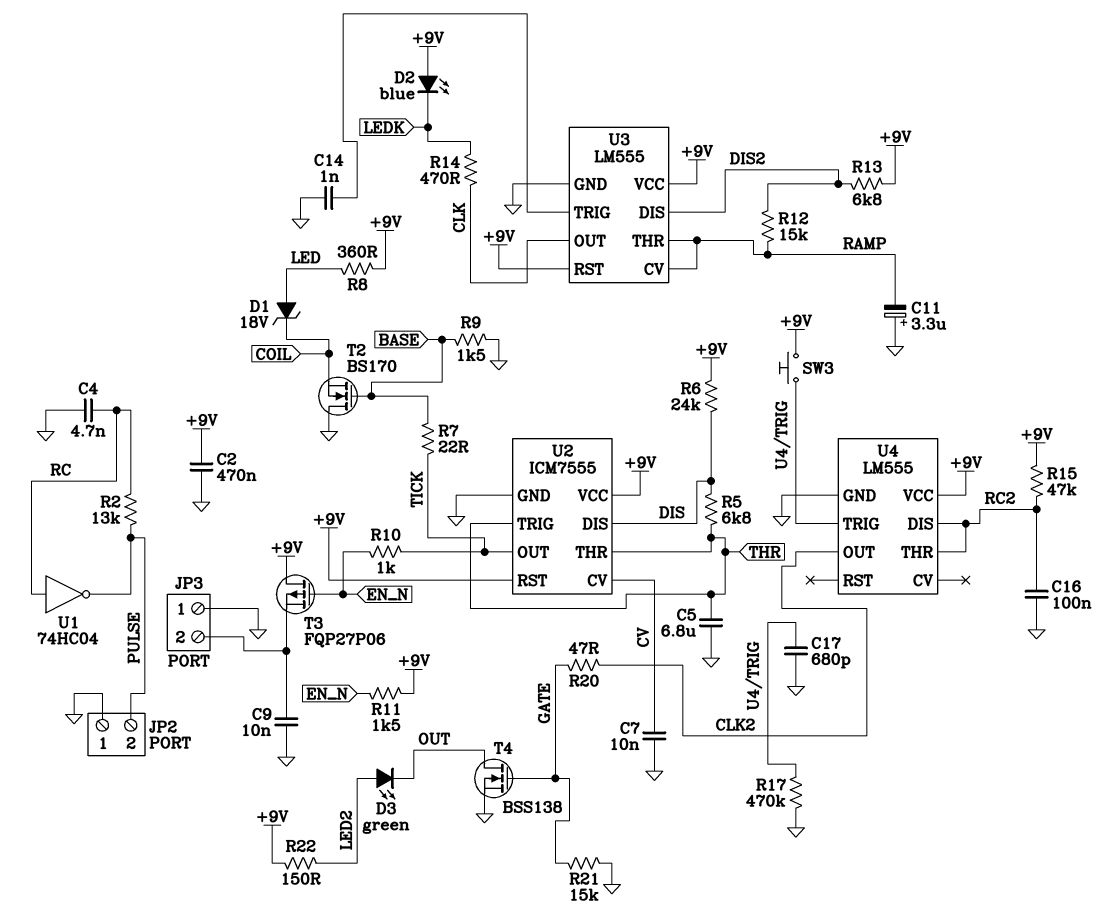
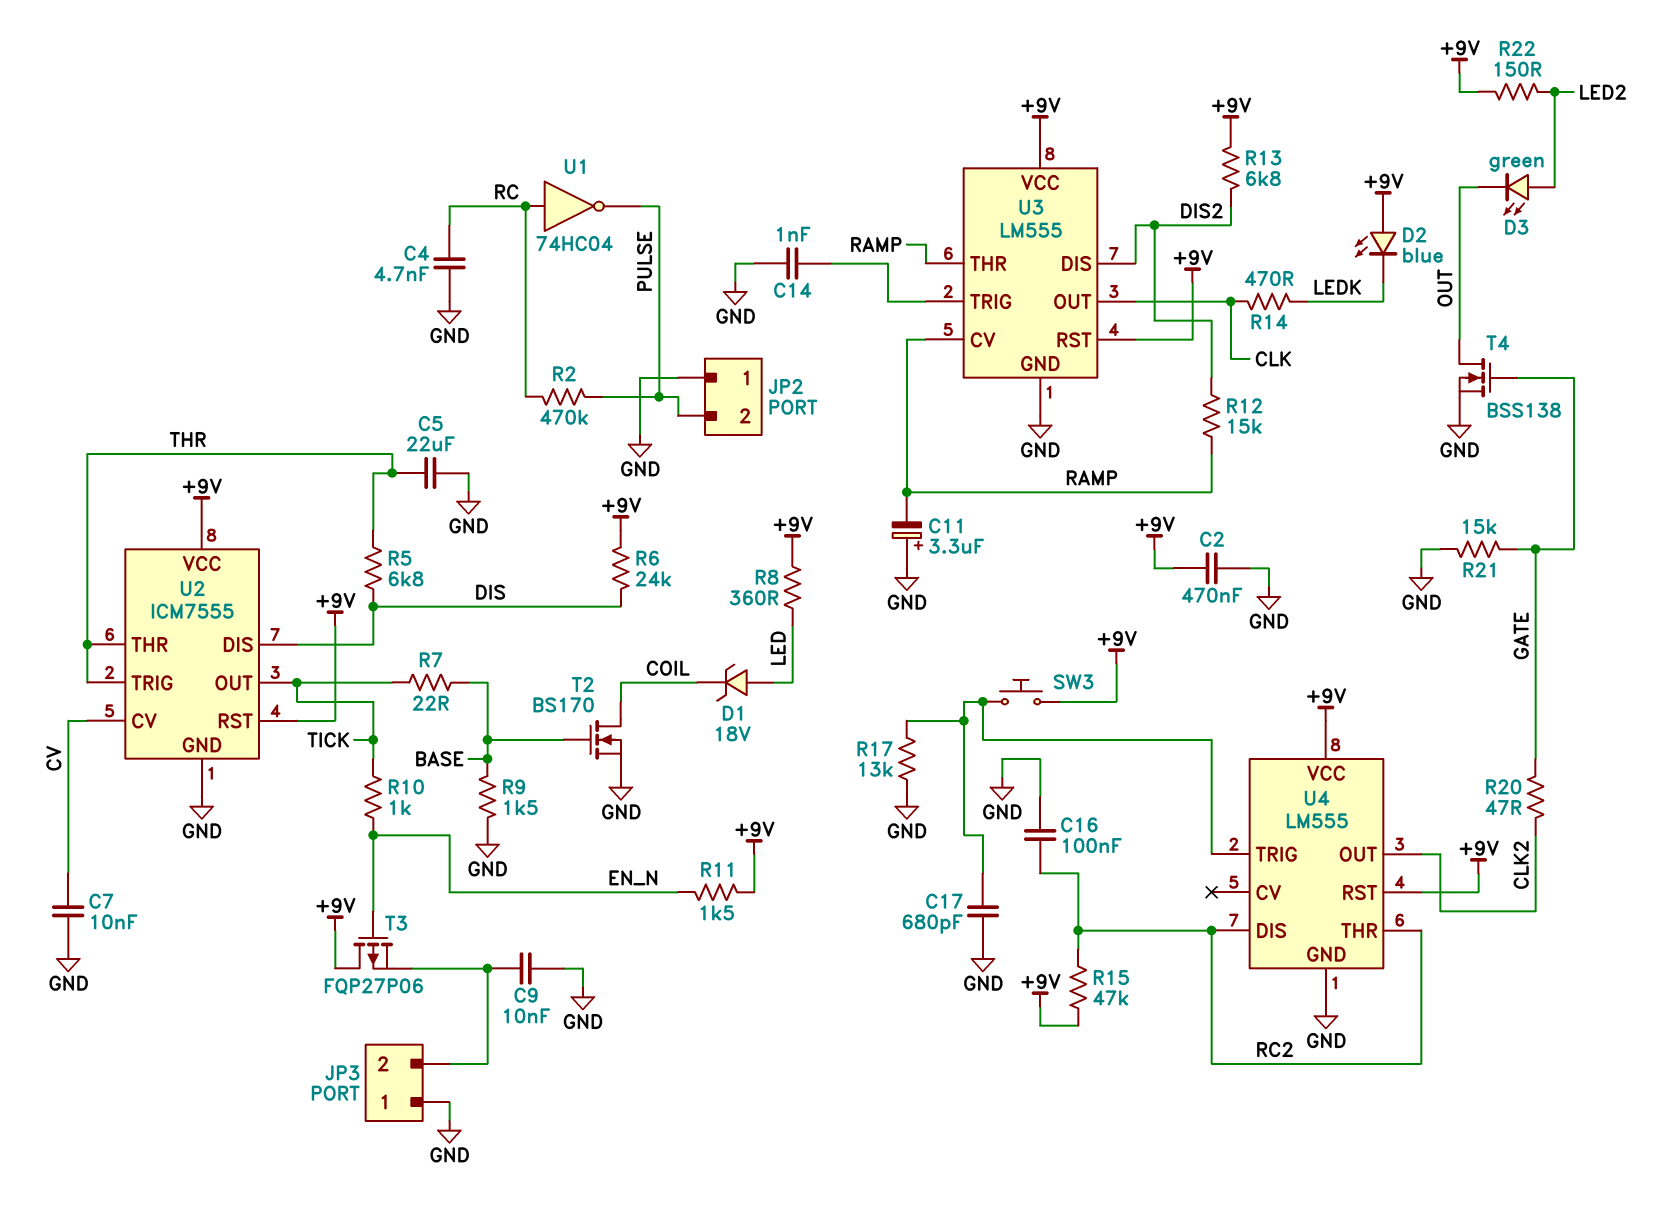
C5: 6.8uF (GND, THR) -> 22uF (GND, THR)
R2: 13k (PULSE, RC) -> 470k (PULSE, RC)
R17: 470k (GND, U4/TRIG) -> 13k (GND, U4/TRIG)
T2: NMOS BS170 (G BASE, D GND, S COIL) -> NMOS BS170 (G BASE, D COIL, S GND)
U4 pin RST: none -> +9V

